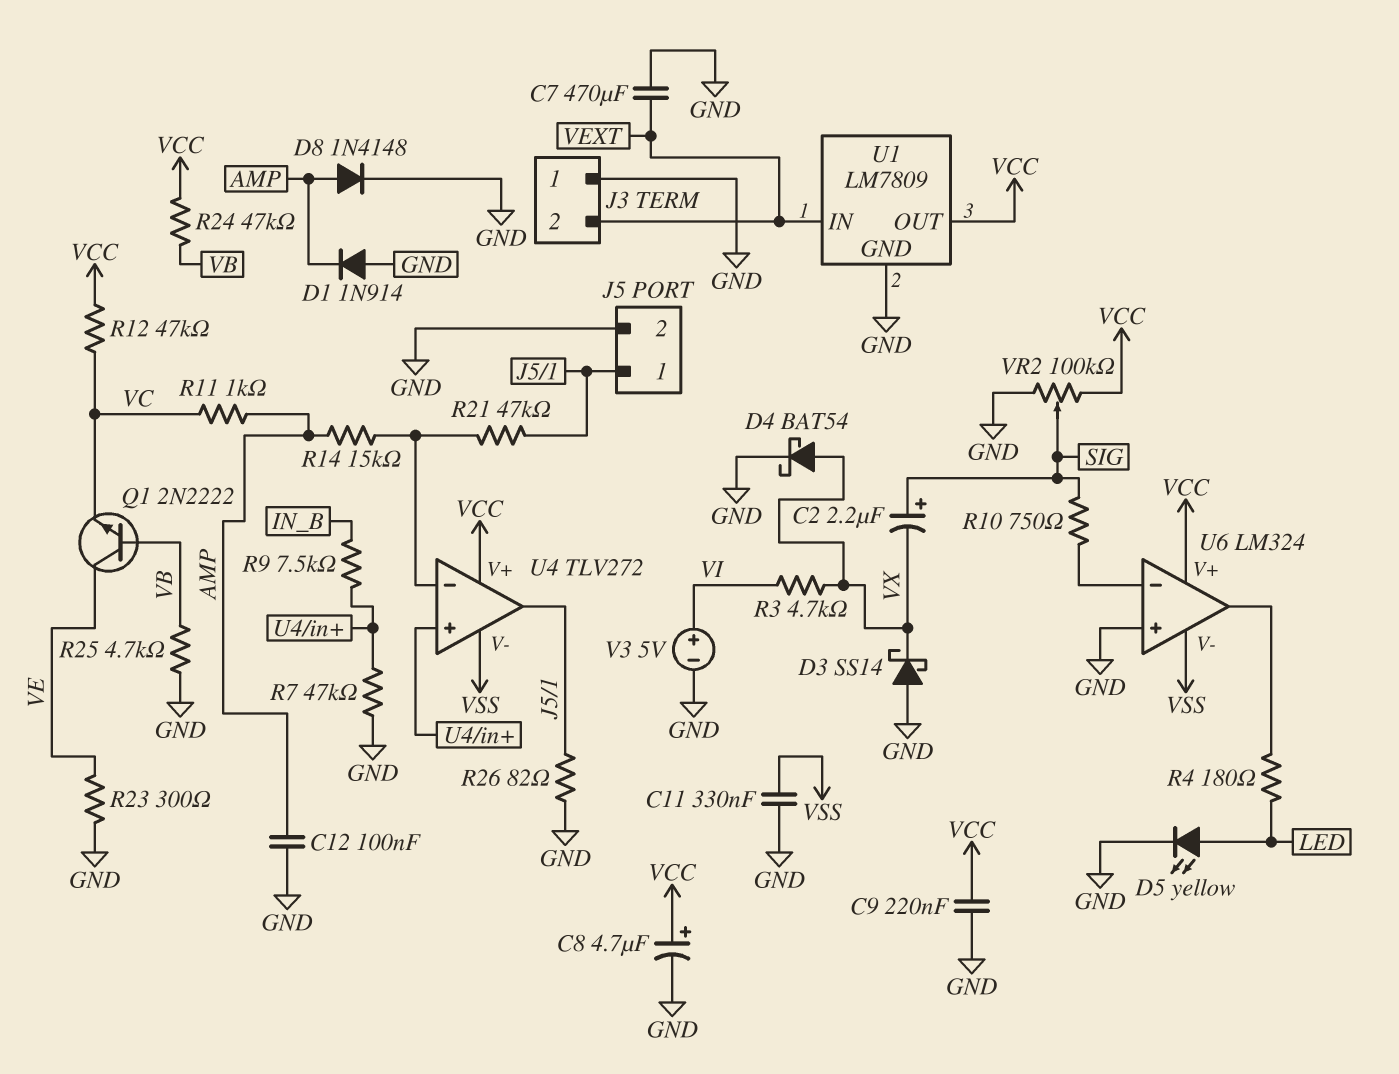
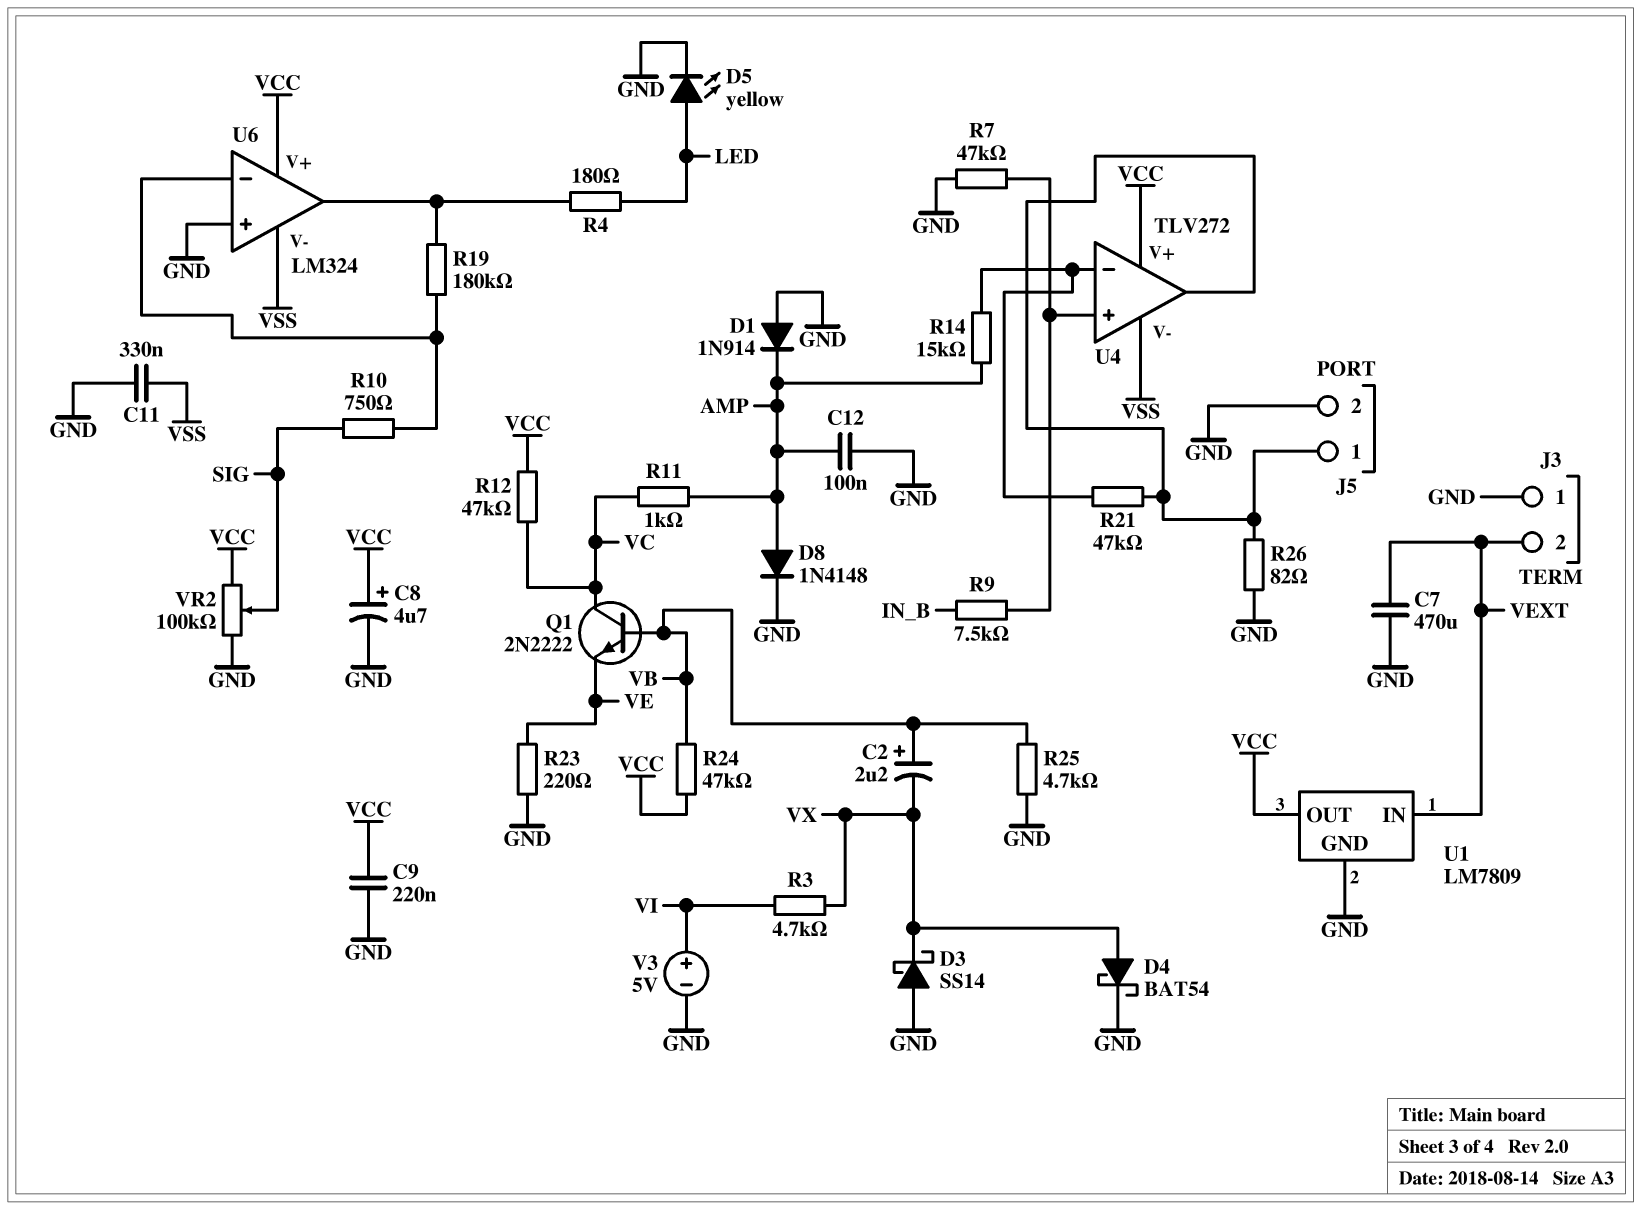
C2: 2.2uF (plus SIG, minus VX) -> 2.2uF (plus VB, minus VX)
Q1: NPN 2N2222 (B VB, C VE, E VC) -> NPN 2N2222 (B VB, C VC, E VE)
R19: none -> 180k (U6/in-, U6/out)
R23: 300 (GND, VE) -> 220 (GND, VE)

